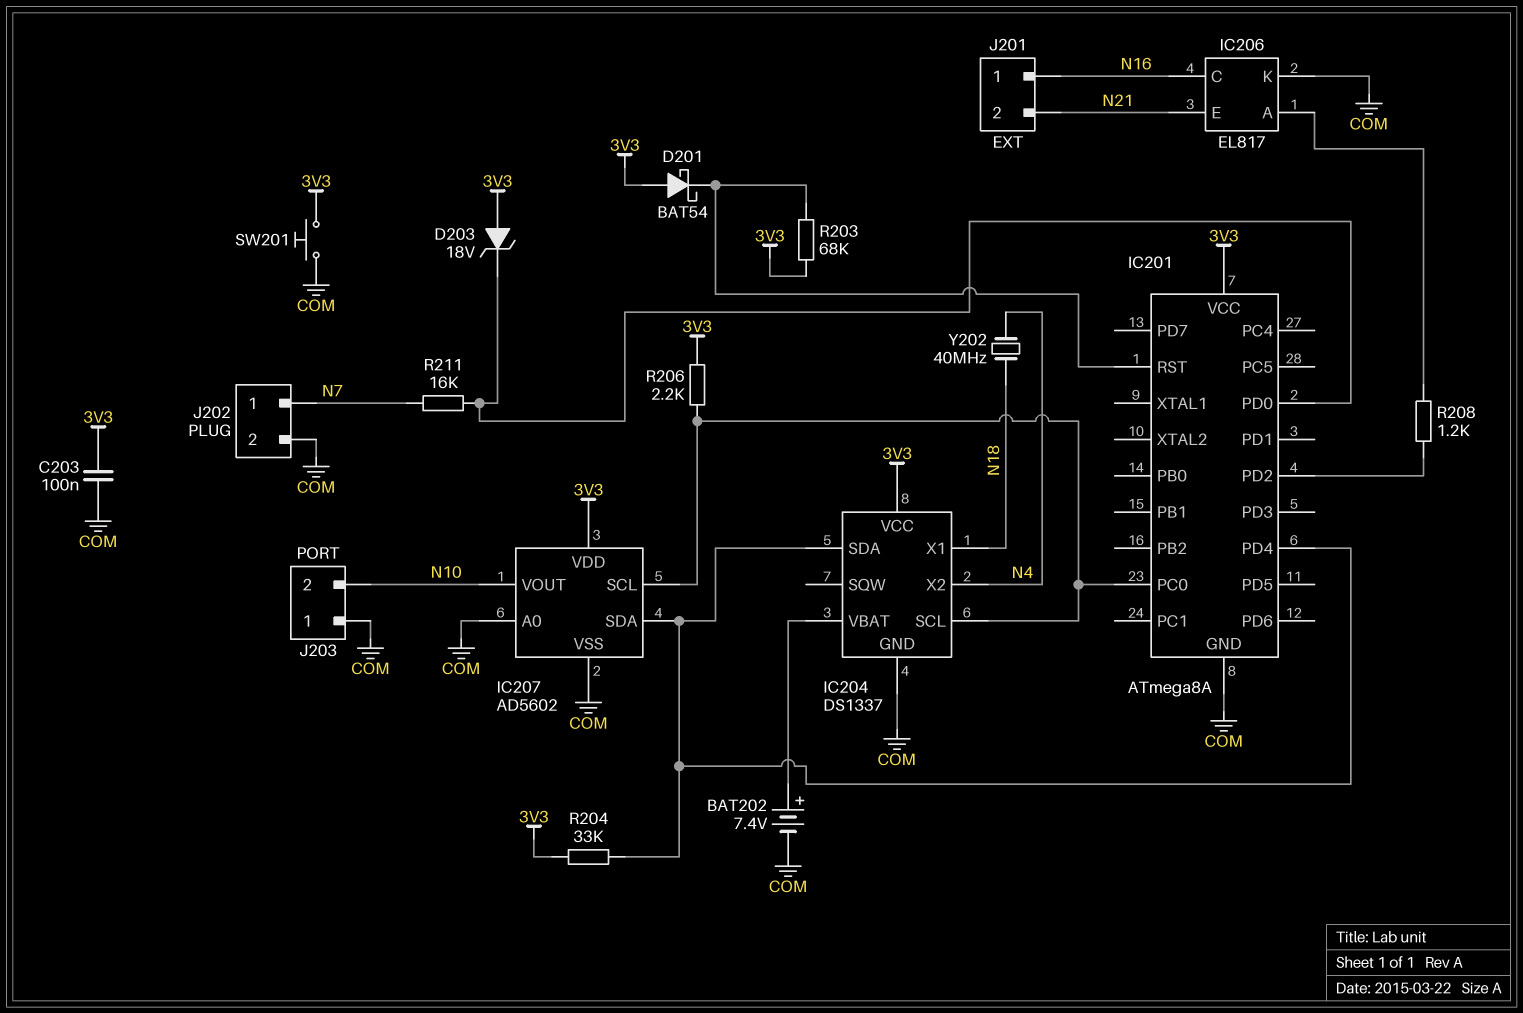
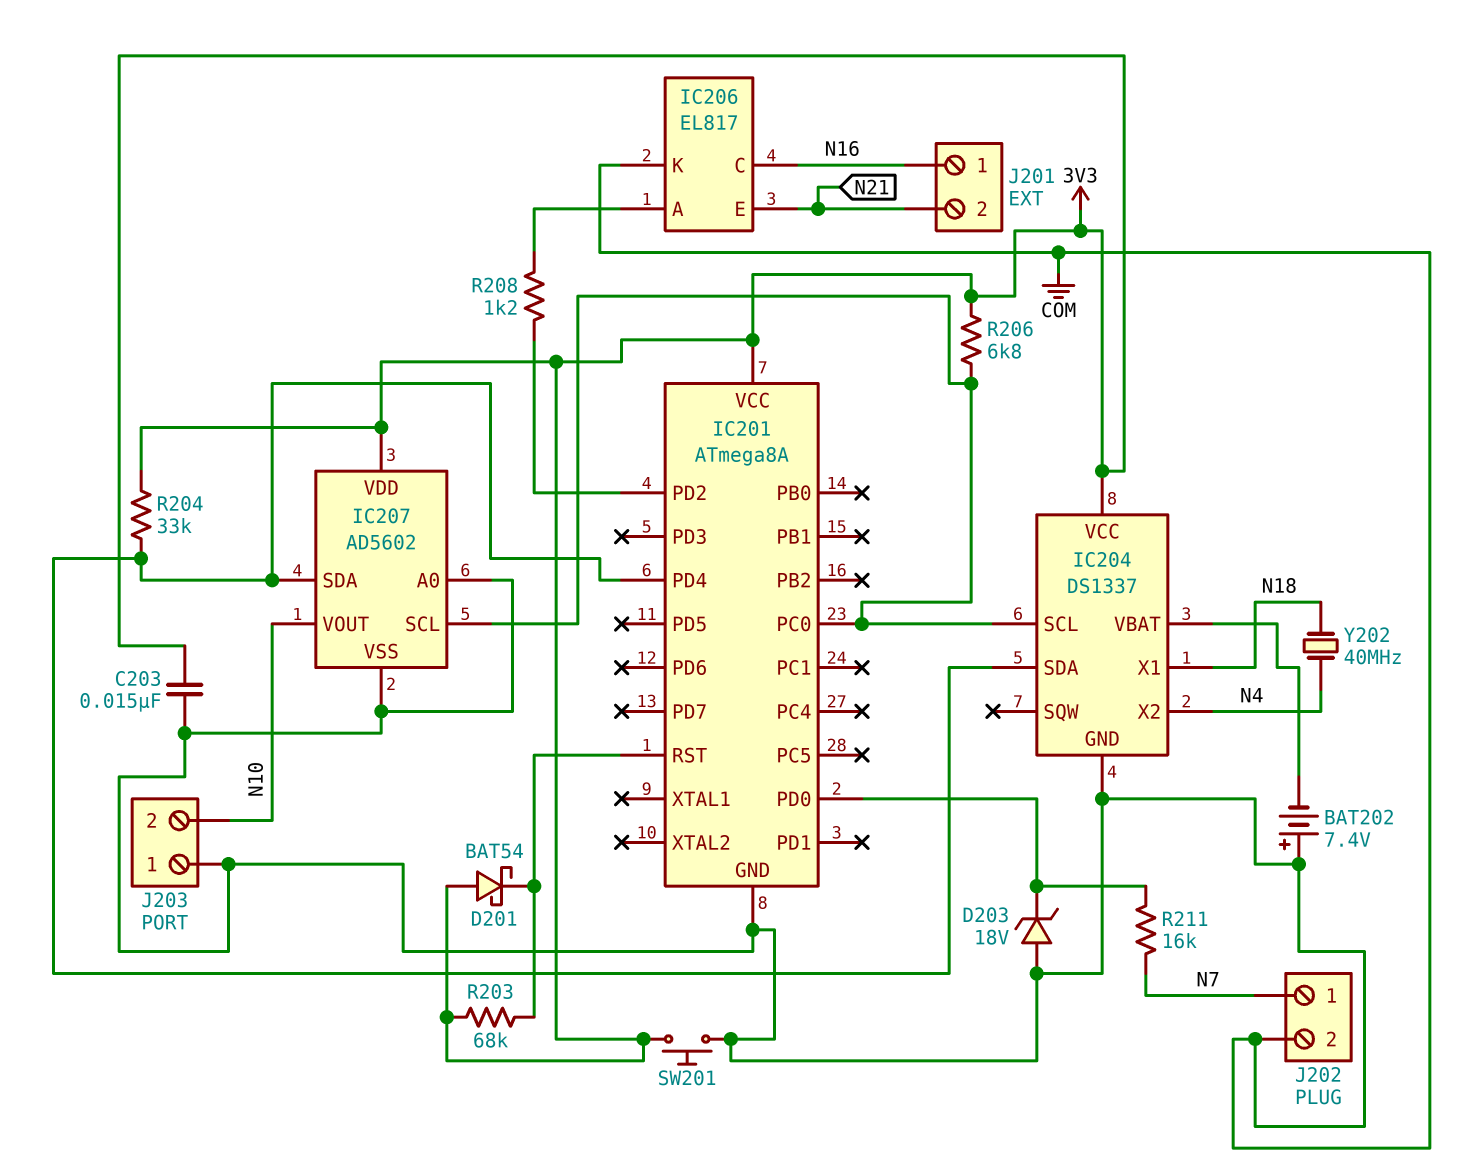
BAT202: 7.4V (plus IC204/VBAT, minus COM) -> 7.4V (plus COM, minus IC204/VBAT)
C203: 100nF (3V3, COM) -> 15nF (3V3, COM)
D203: zener 18V (A 3V3, K IC201/PD0) -> zener 18V (A COM, K IC201/PD0)
R206: 2.2k (3V3, IC201/PC0) -> 6.8k (3V3, IC201/PC0)

